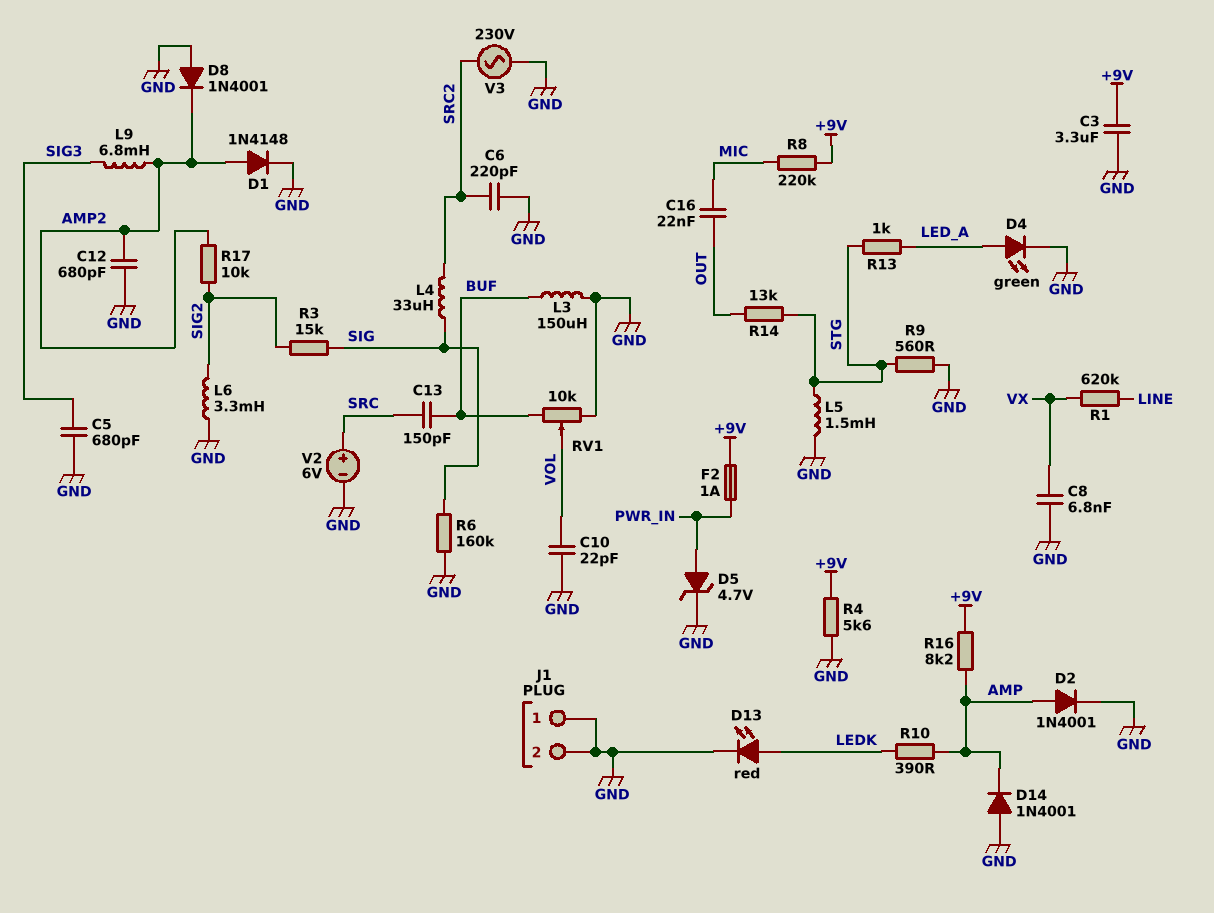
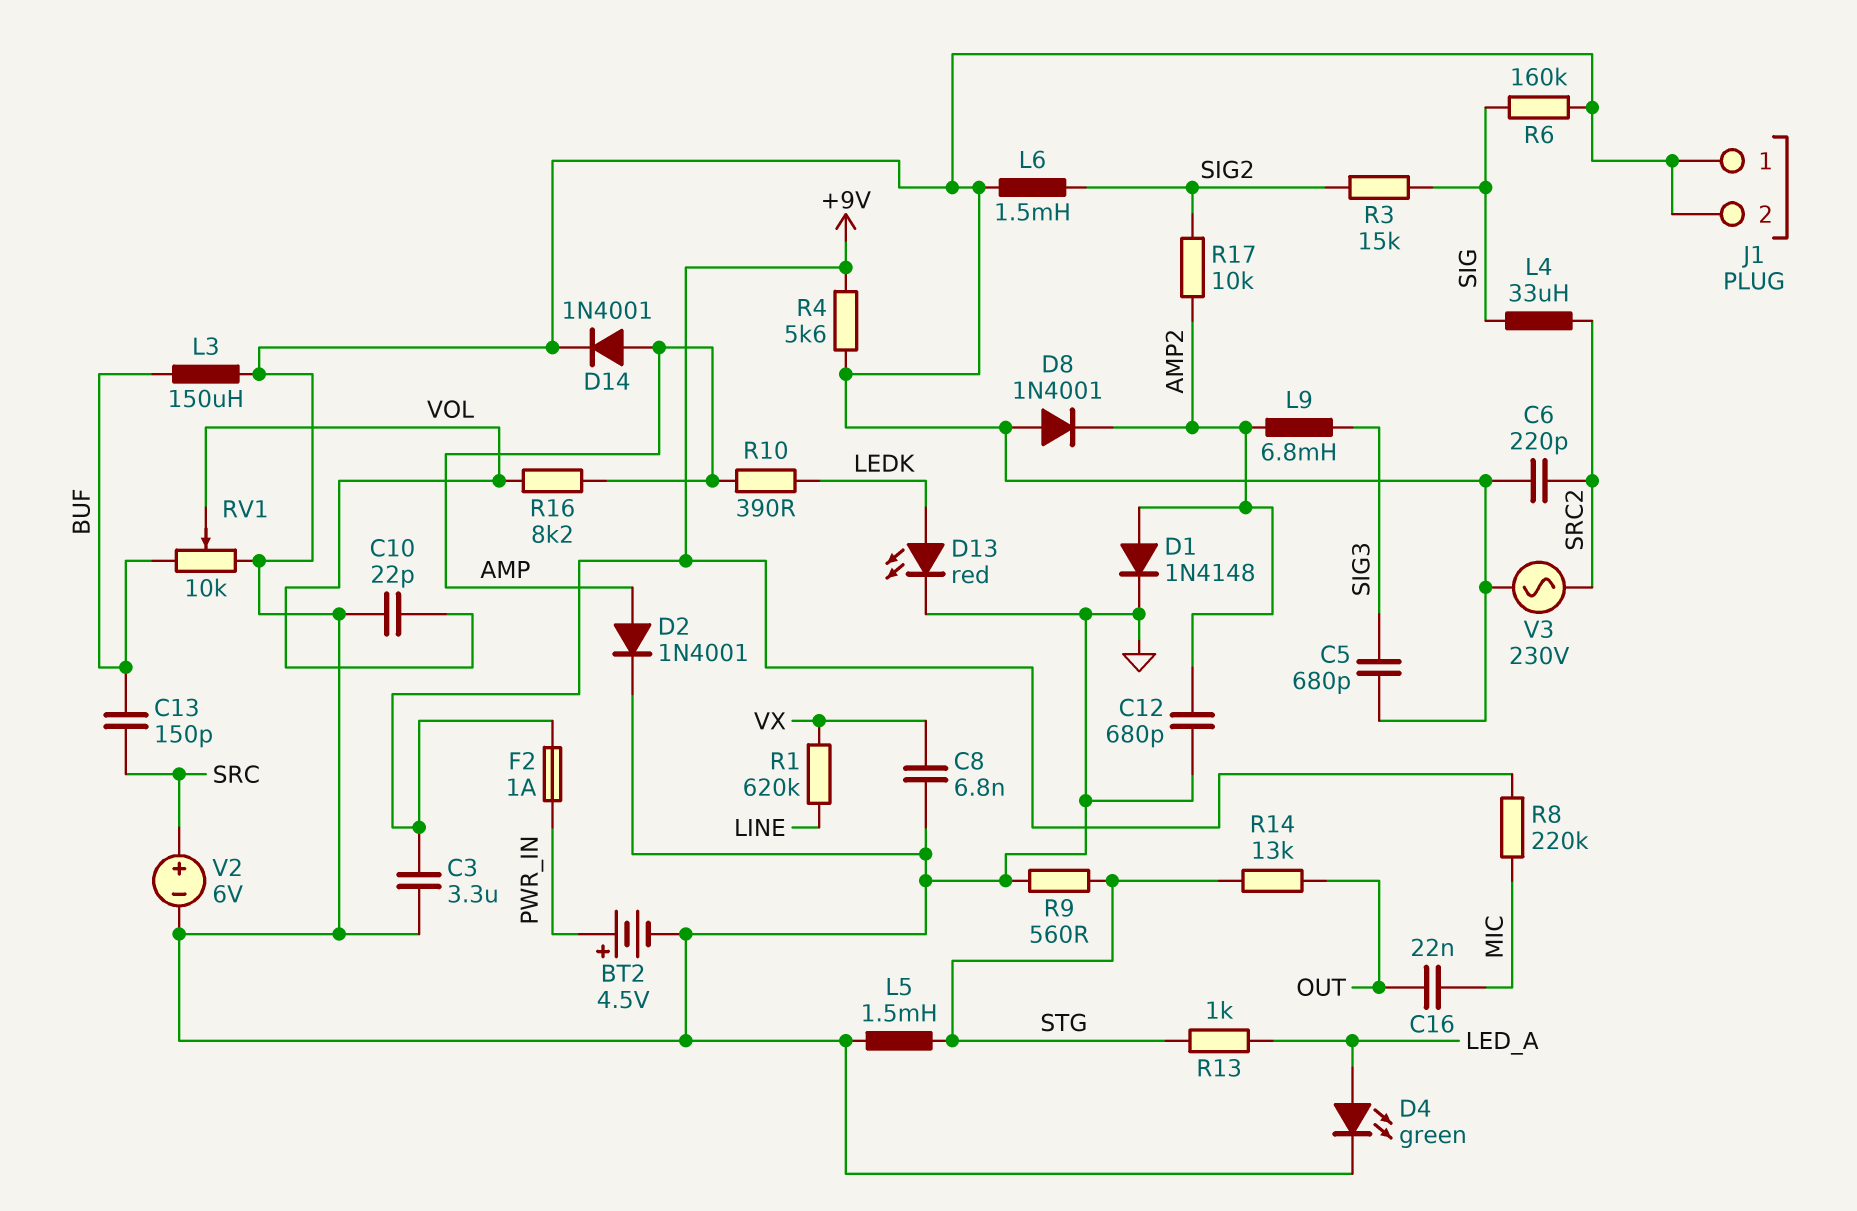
BT2: none -> 4.5V (plus PWR_IN, minus GND)
D5: zener 4.7V (A PWR_IN, K GND) -> none
D14: diode 1N4001 (A GND, K AMP) -> diode 1N4001 (A AMP, K GND)
L6: 3.3mH (GND, SIG2) -> 1.5mH (GND, SIG2)
R16: 8.2k (+9V, AMP) -> 8.2k (AMP, VOL)

